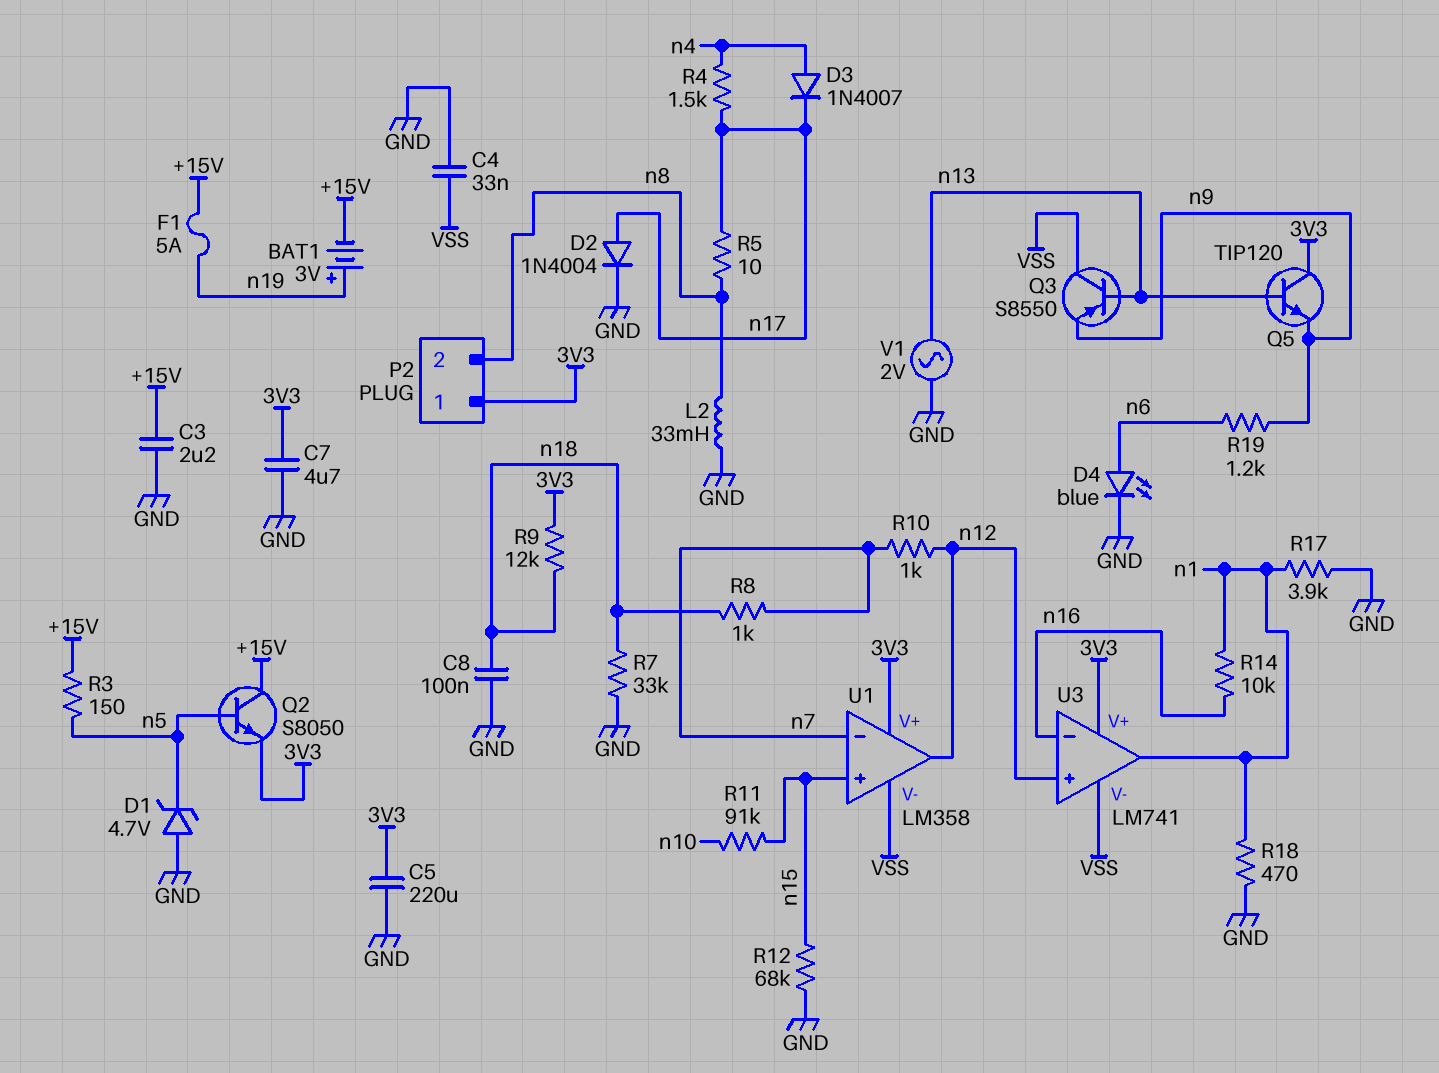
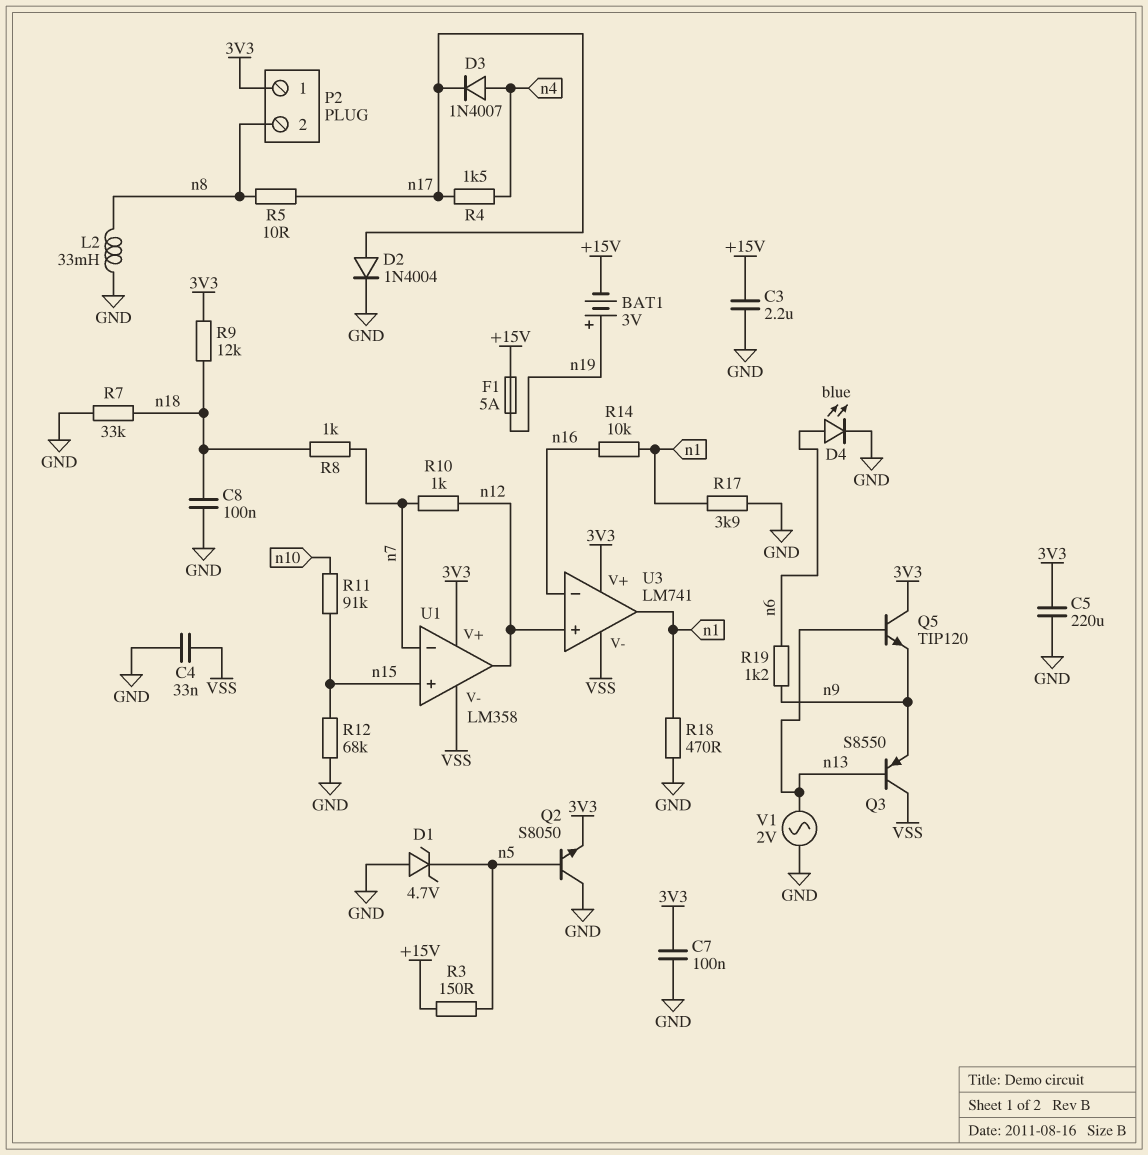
C7: 4.7uF (3V3, GND) -> 100nF (3V3, GND)
Q2: NPN S8050 (B n5, C +15V, E 3V3) -> NPN S8050 (B n5, C GND, E 3V3)

